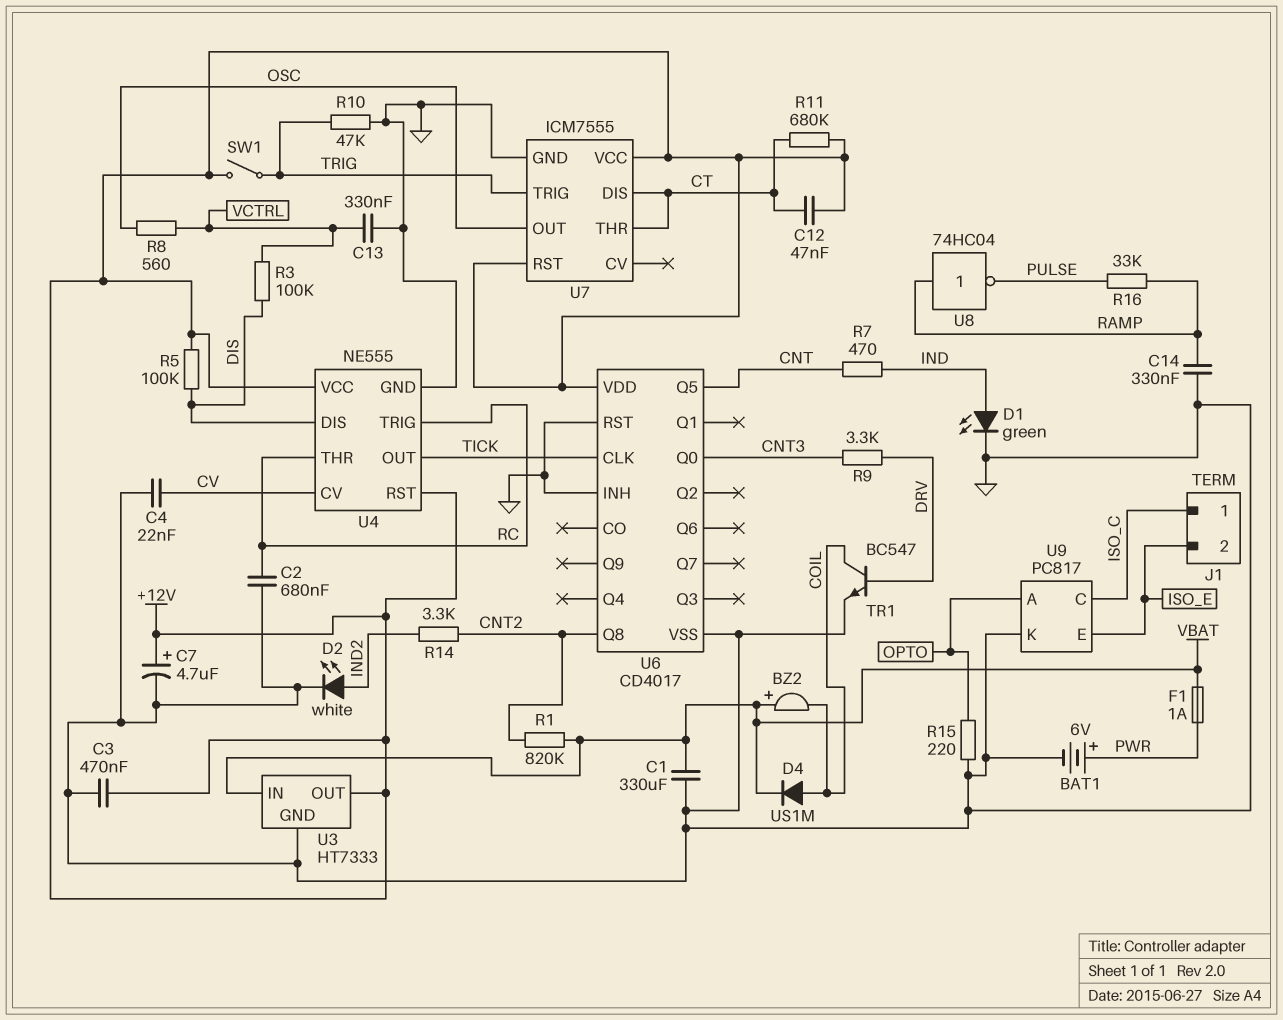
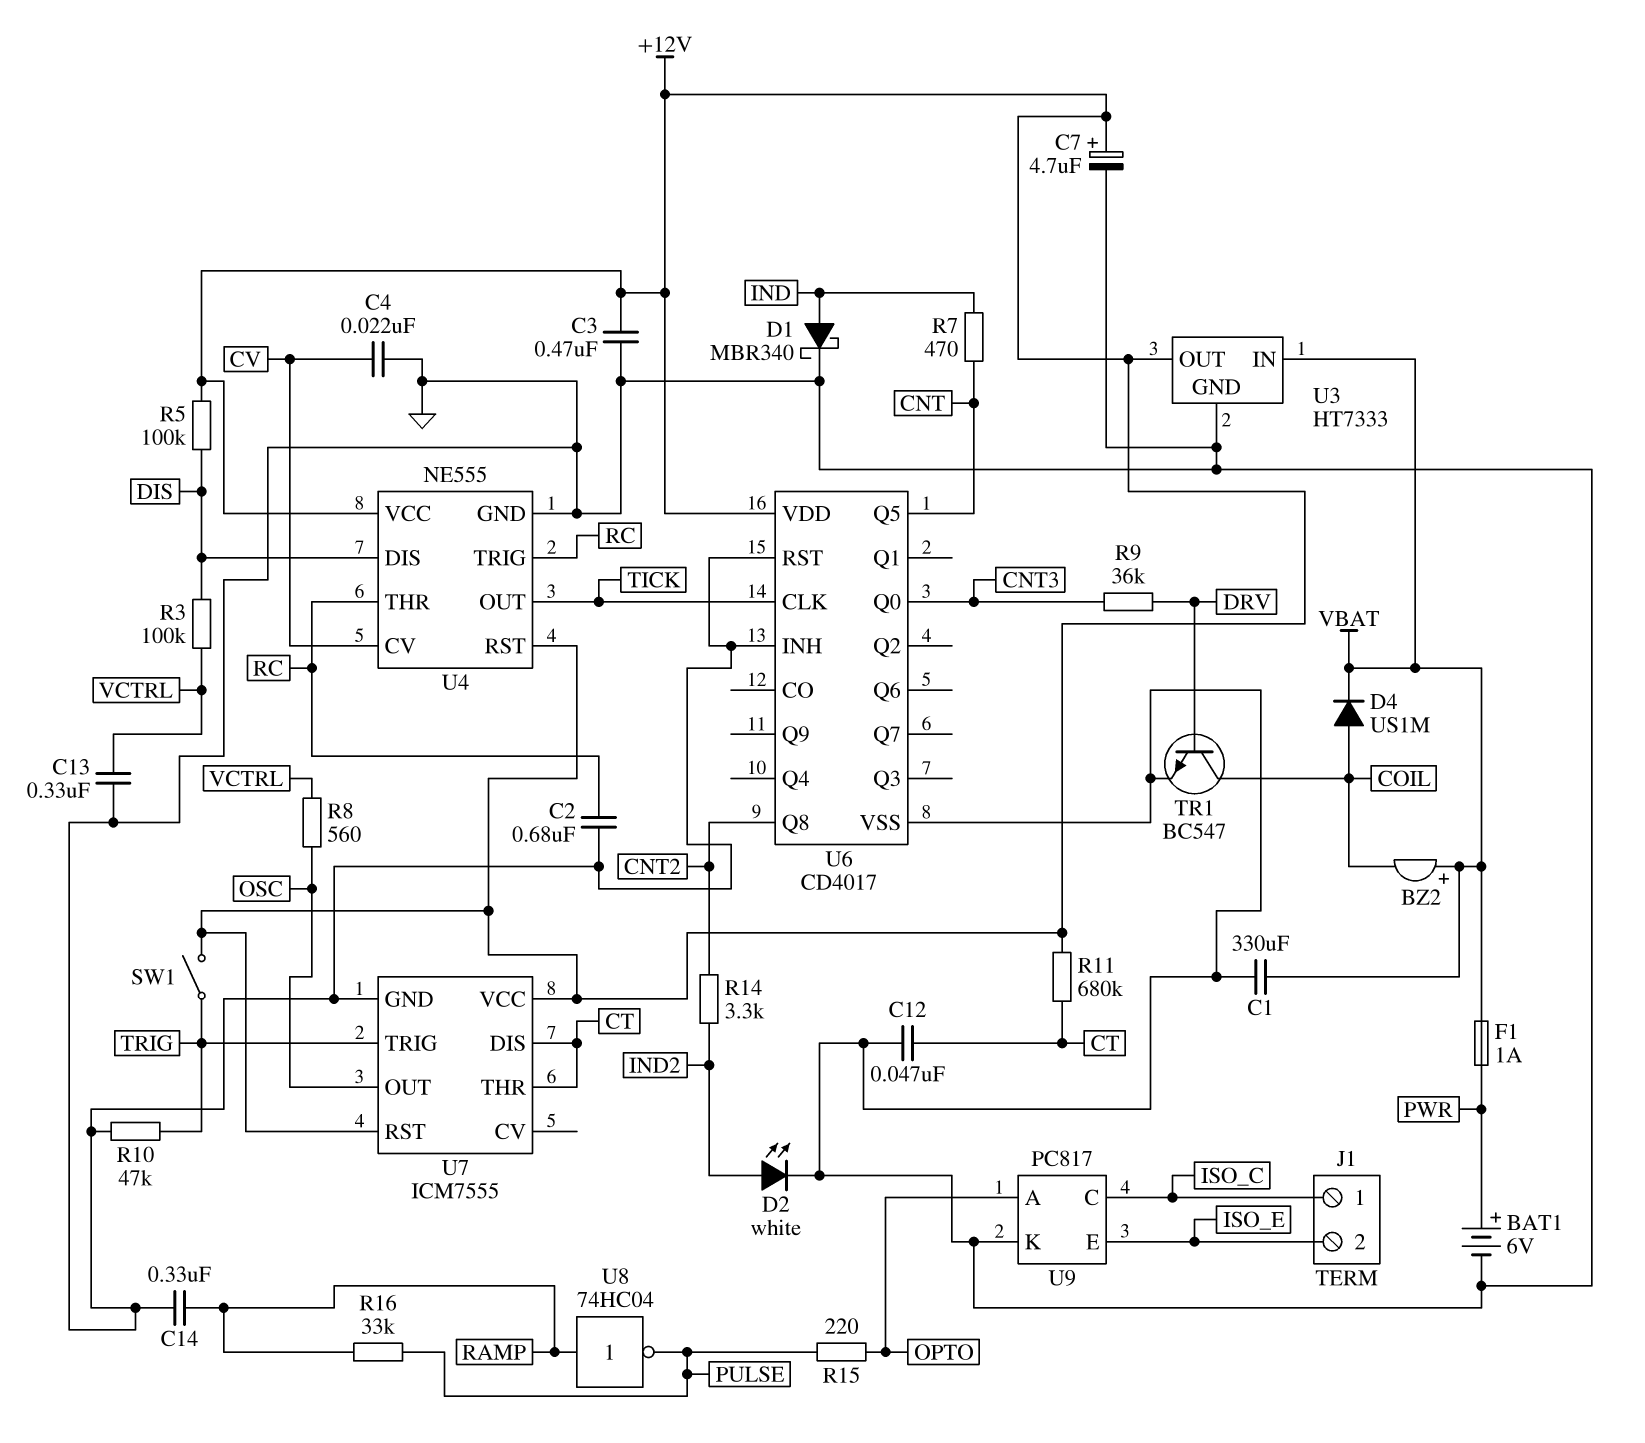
C12: 47nF (+12V, CT) -> 47nF (CT, GND)
D1: LED green (A IND, K GND) -> schottky MBR340 (A IND, K GND)
R1: 820k (CNT2, VBAT) -> none
R9: 3.3k (CNT3, DRV) -> 36k (CNT3, DRV)
R15: 220 (GND, OPTO) -> 220 (OPTO, PULSE)

